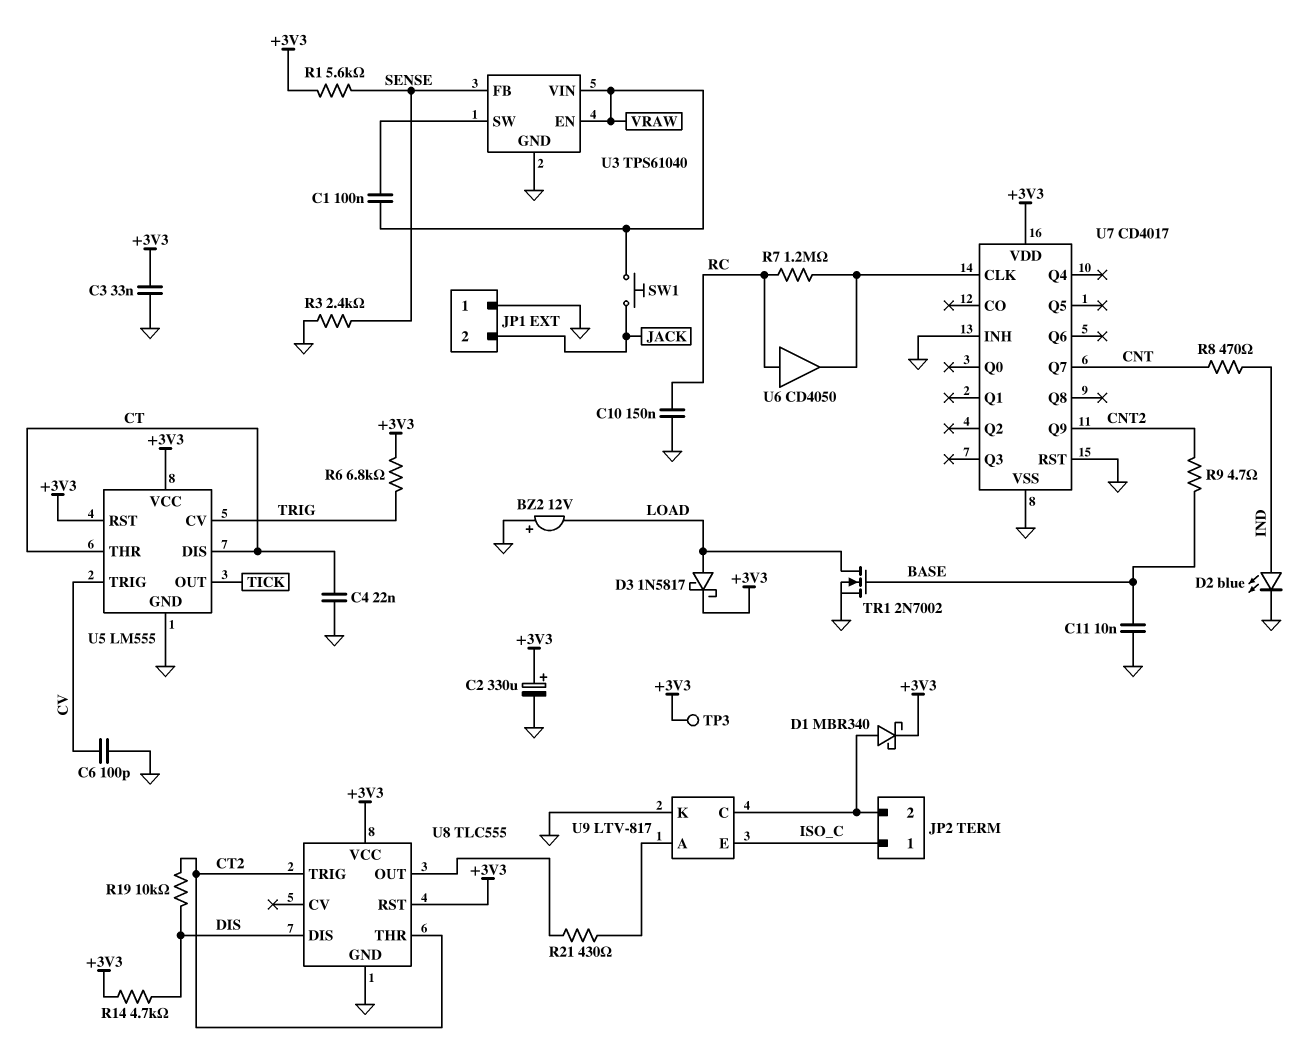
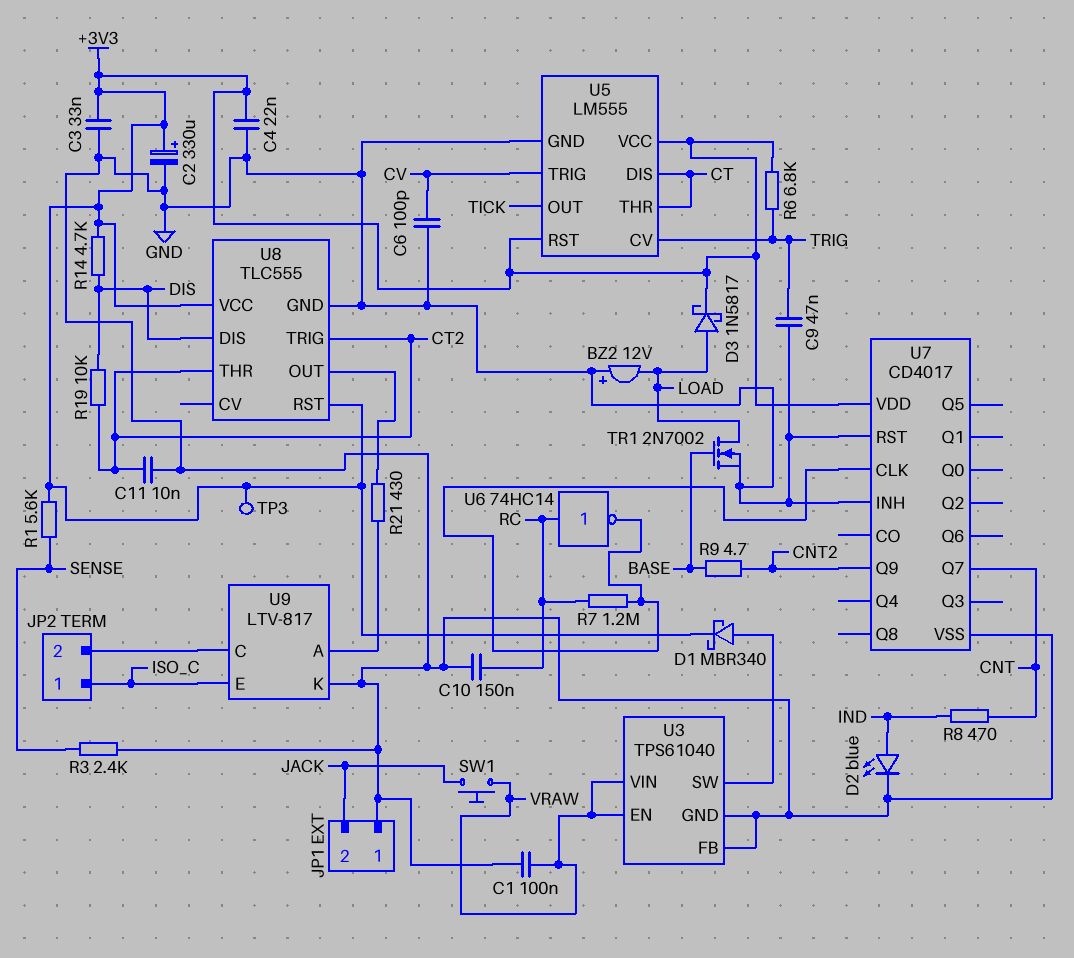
C1: 100nF (U3/SW, VRAW) -> 100nF (GND, VRAW)
C4: 22nF (CT, GND) -> 22nF (+3V3, GND)
C9: none -> 47nF (GND, TRIG)
C11: 10nF (BASE, GND) -> 10nF (CT2, GND)
D1: schottky MBR340 (A JP2/2, K +3V3) -> schottky MBR340 (A U3/SW, K +3V3)
U3 pin FB: SENSE -> GND
U6: buffer CD4050 (in RC, out U7/CLK) -> NOT 74HC14 (in RC, out U7/CLK)

